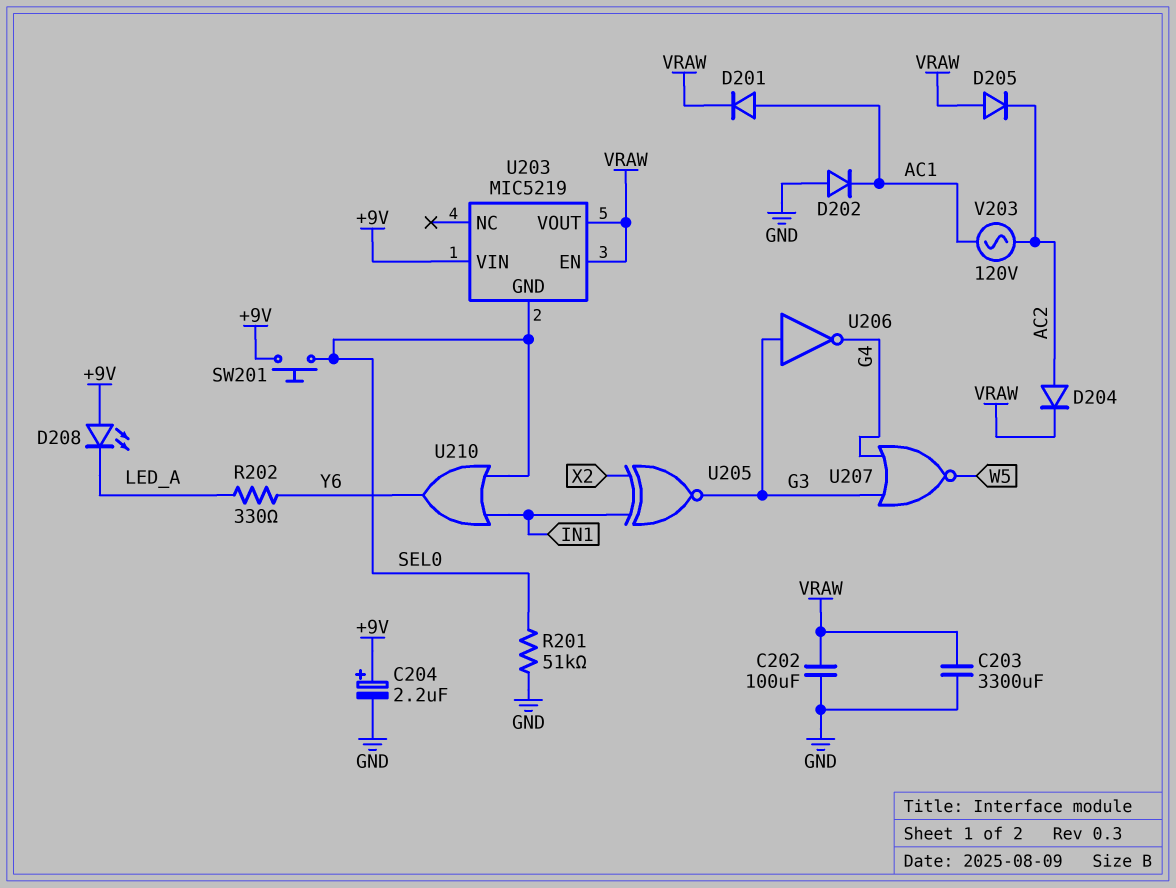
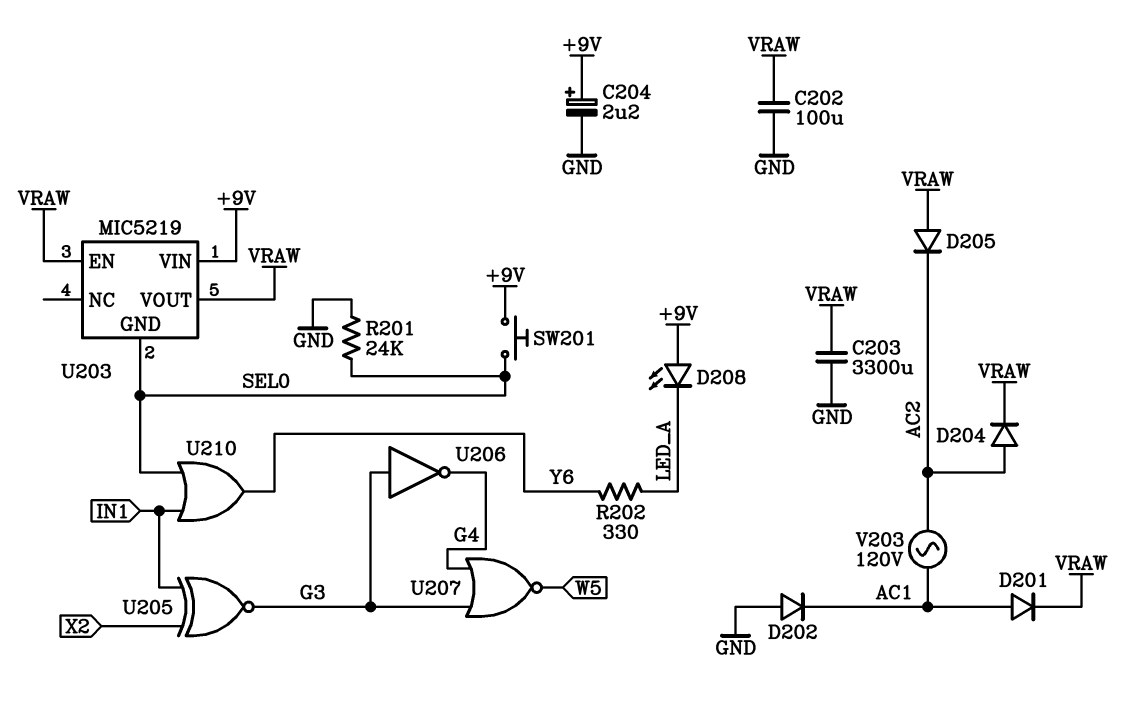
R201: 51k (GND, SEL0) -> 24k (GND, SEL0)

